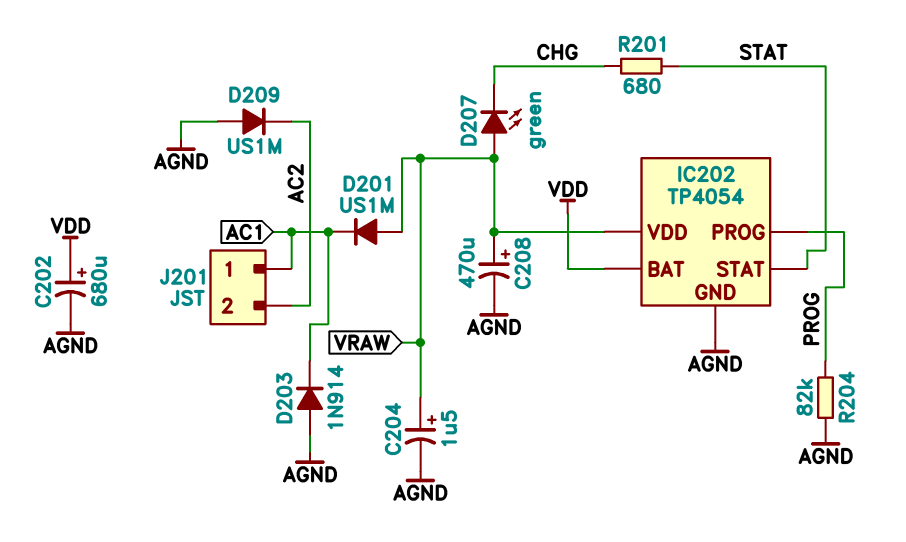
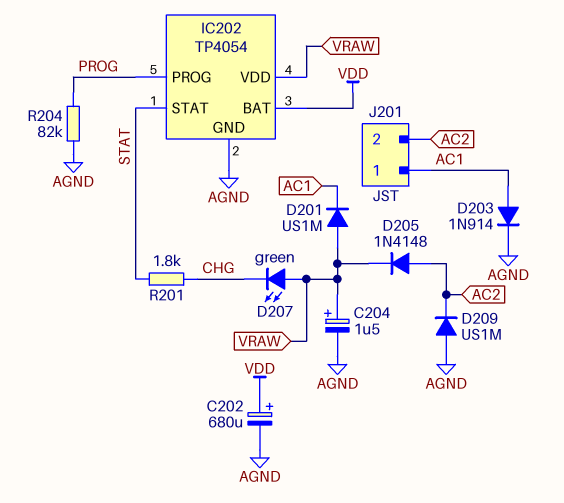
C208: 470uF (plus VRAW, minus AGND) -> none
D203: diode 1N914 (A AGND, K AC1) -> diode 1N914 (A AC1, K AGND)
D205: none -> diode 1N4148 (A AC2, K VRAW)
R201: 680 (CHG, STAT) -> 1.8k (CHG, STAT)

